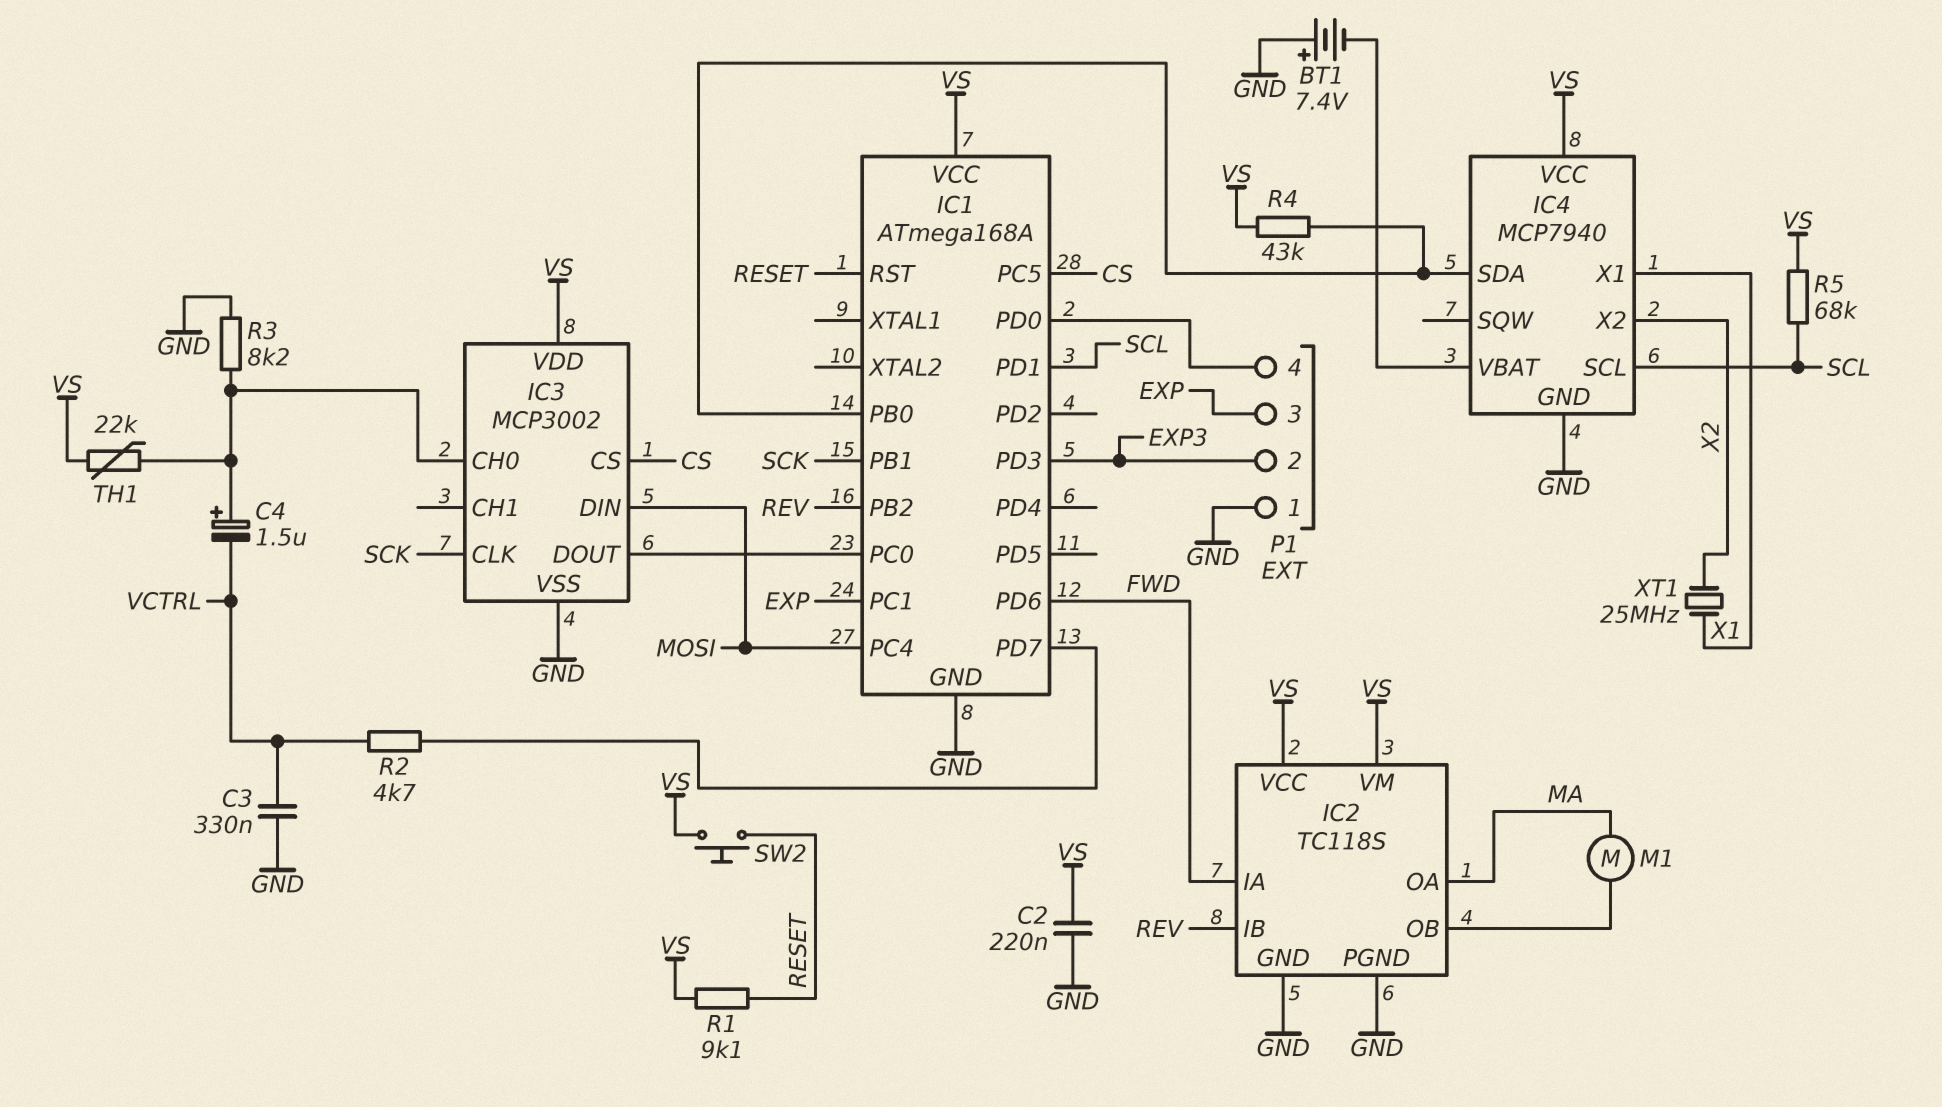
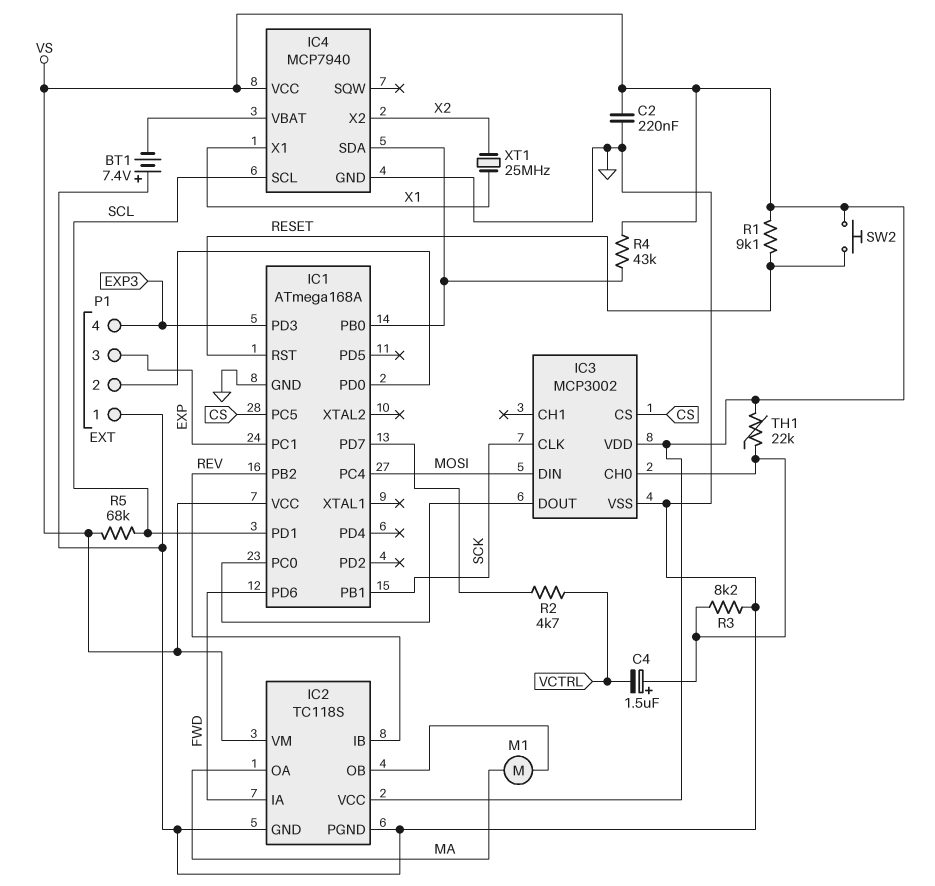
C3: 330nF (GND, VCTRL) -> none
P1 pin 2: EXP3 -> IC1/PD0
P1 pin 4: IC1/PD0 -> EXP3

